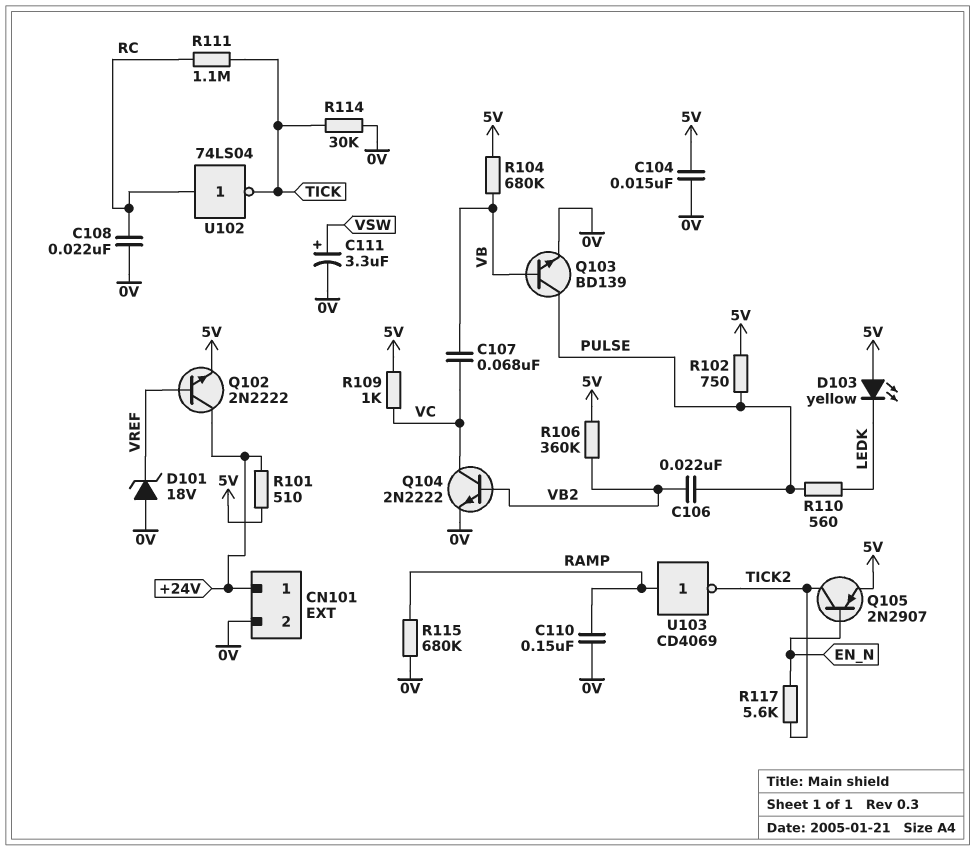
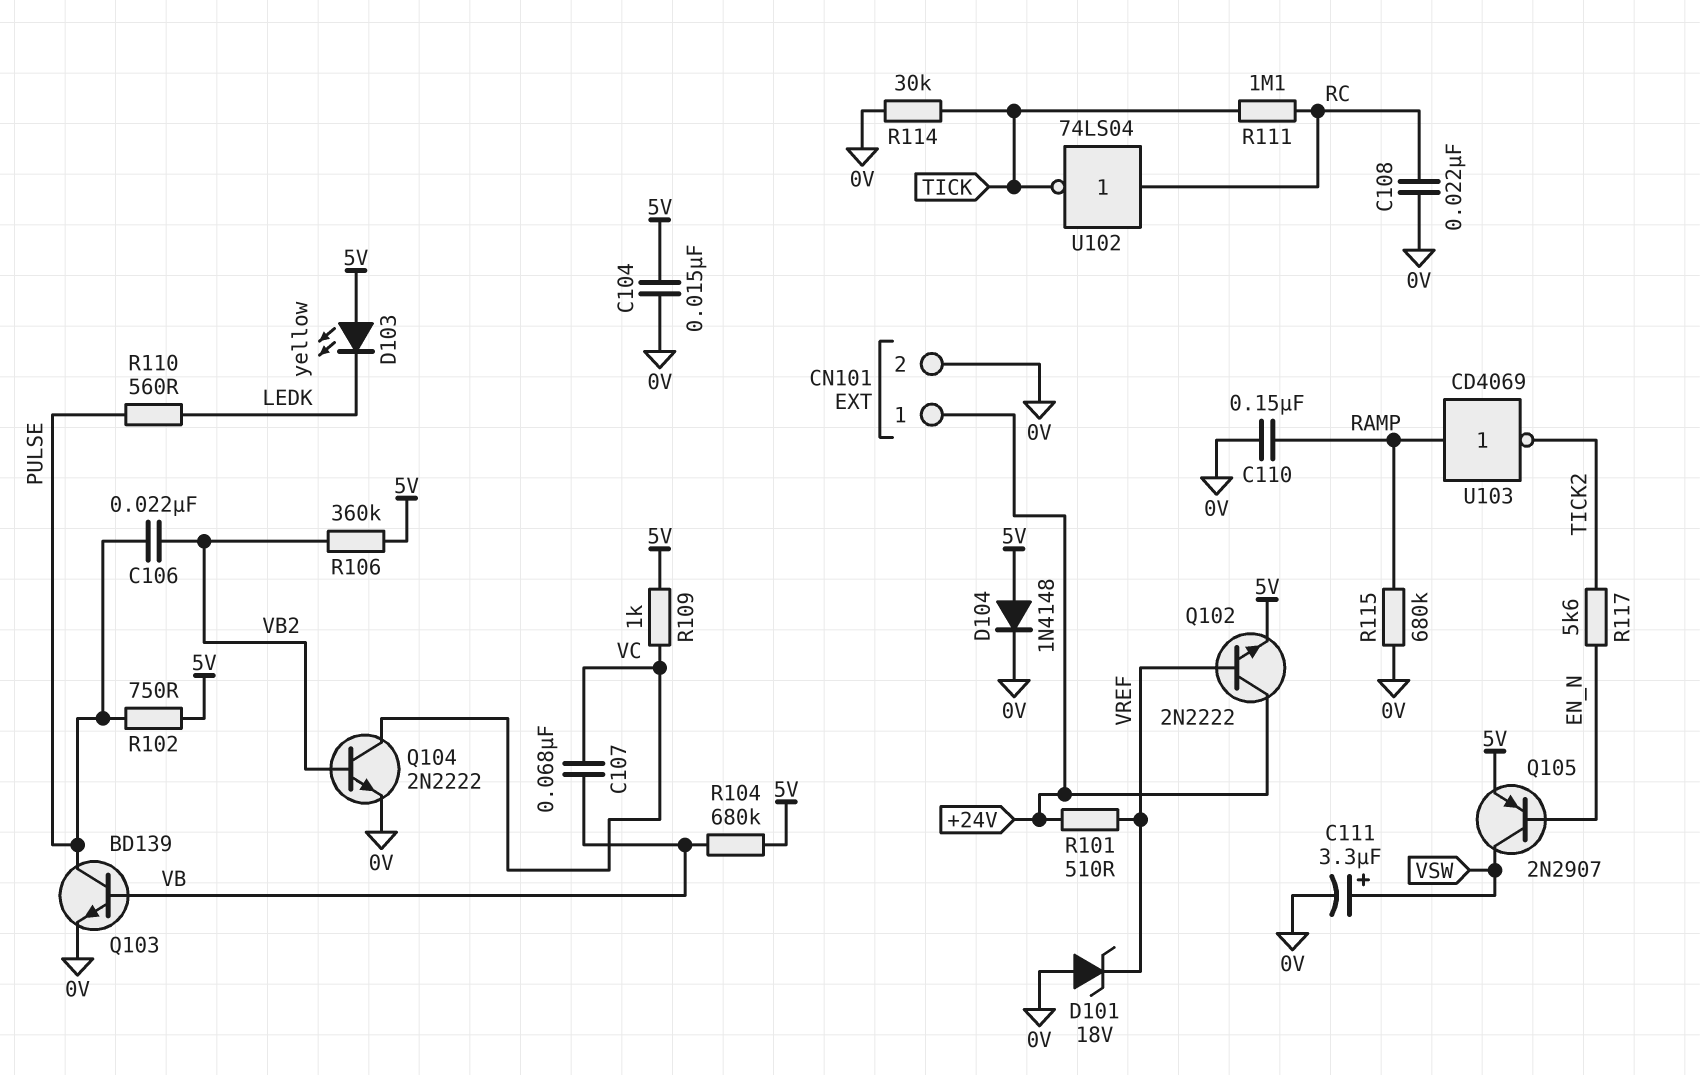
D104: none -> diode 1N4148 (A 5V, K 0V)
Q105: PNP 2N2907 (B EN_N, C TICK2, E 5V) -> PNP 2N2907 (B EN_N, C VSW, E 5V)
R101: 510 (+24V, 5V) -> 510 (+24V, VREF)

